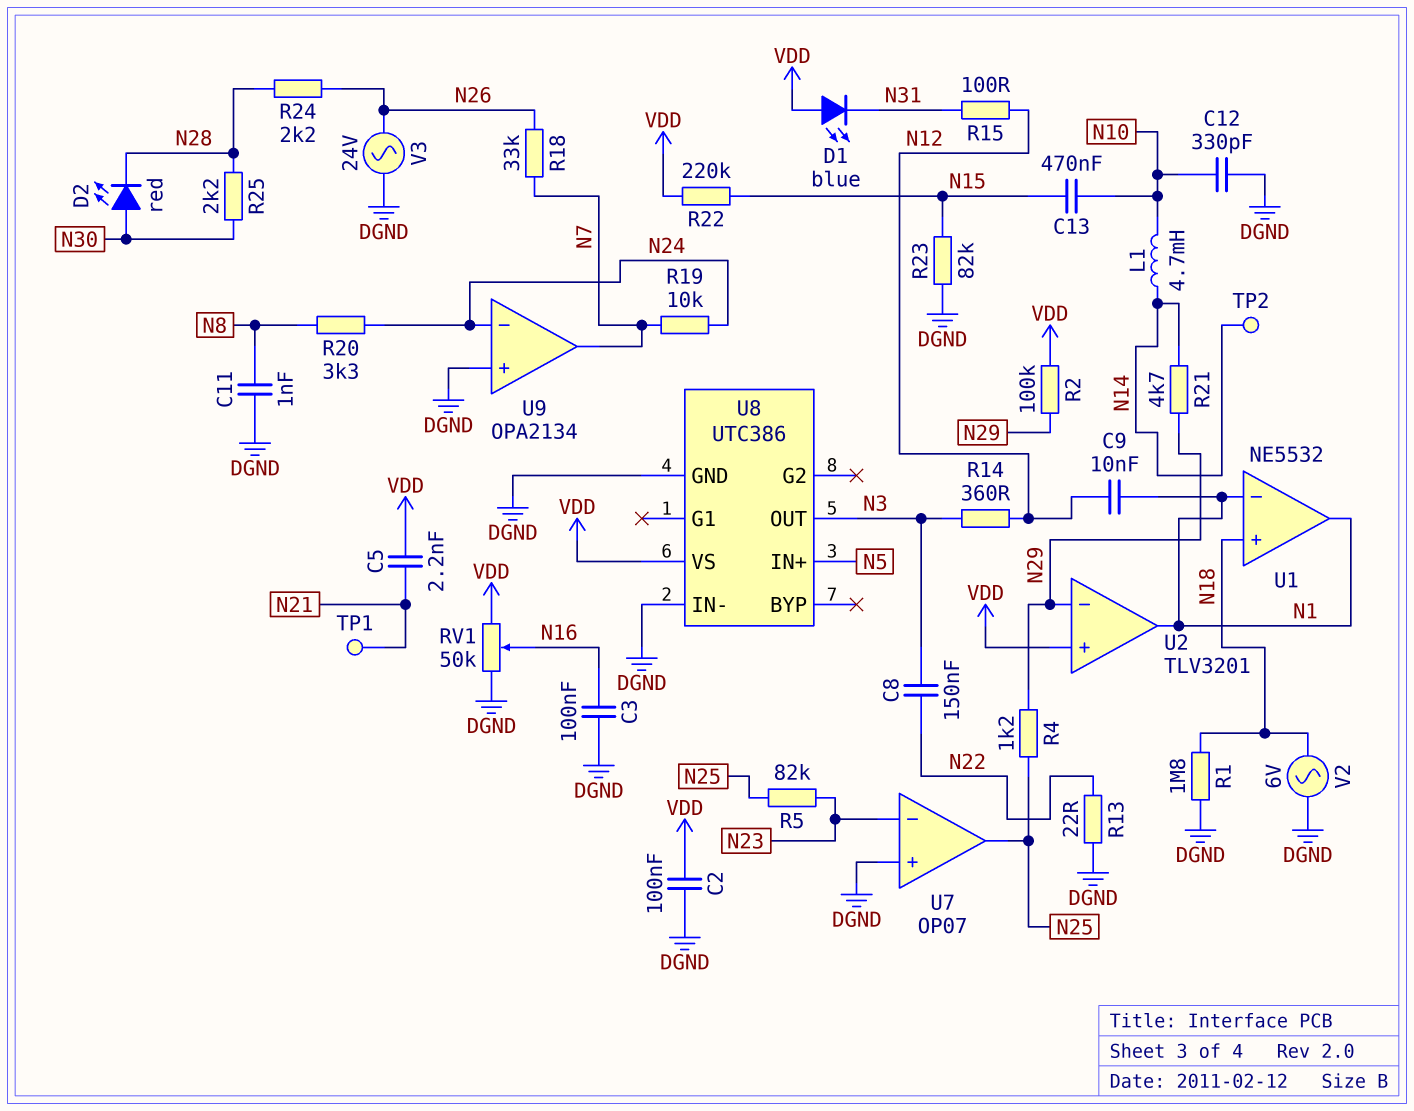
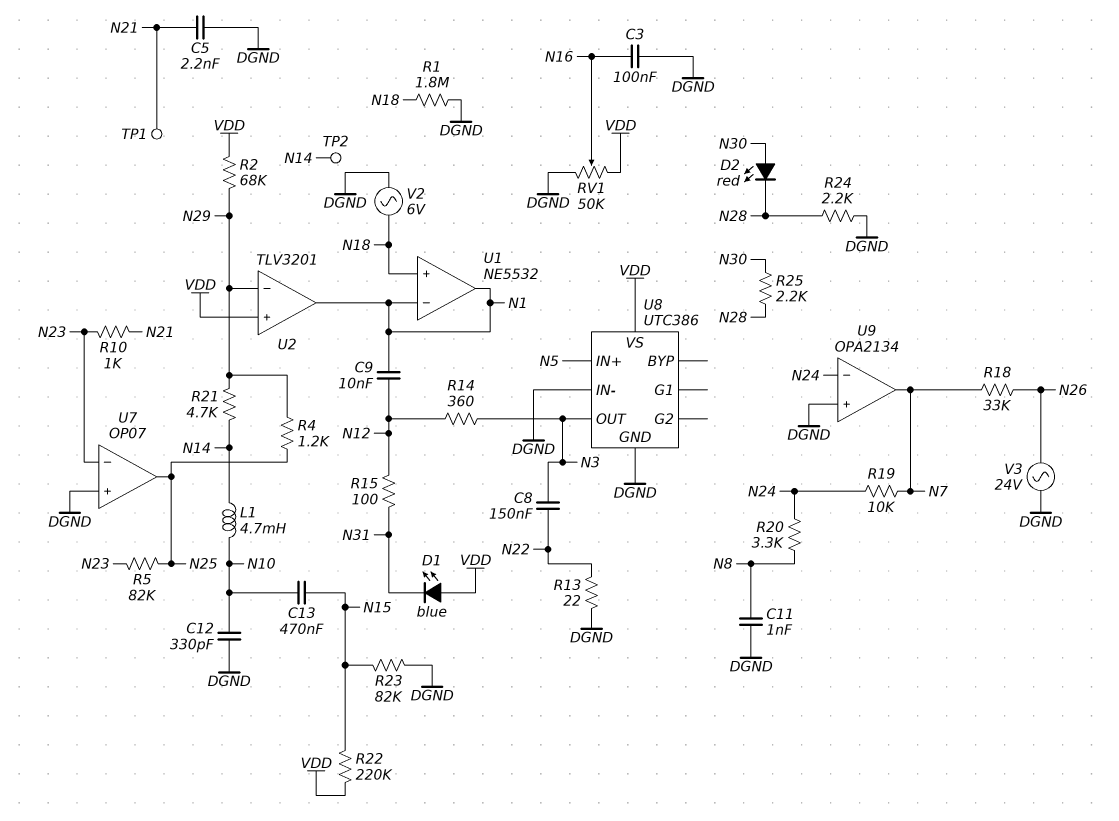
C2: 100nF (DGND, VDD) -> none
C5: 2.2nF (N21, VDD) -> 2.2nF (DGND, N21)
R2: 100k (N29, VDD) -> 68k (N29, VDD)
R10: none -> 1k (N21, N23)
R24: 2.2k (N26, N28) -> 2.2k (DGND, N28)

